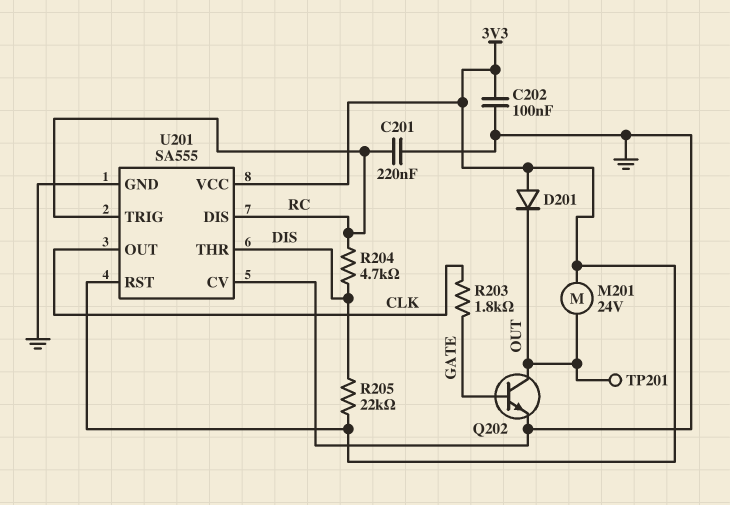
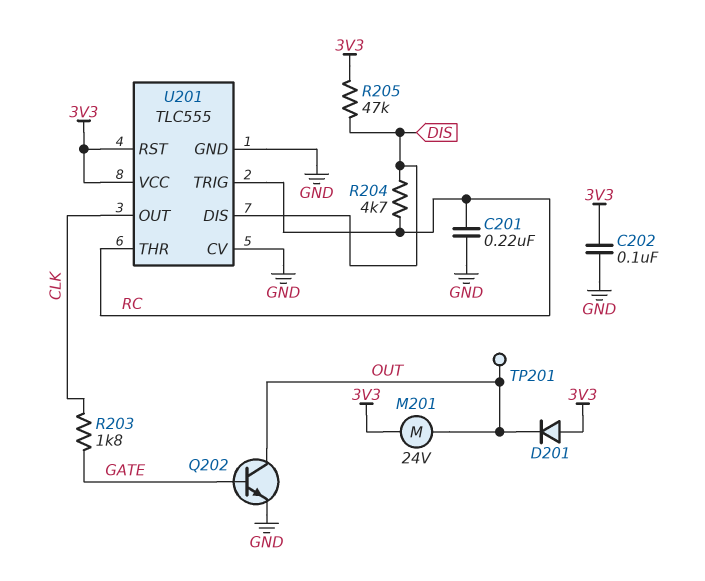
R205: 22k (3V3, DIS) -> 47k (3V3, DIS)
U201: SA555 -> TLC555
U201 pin DIS: RC -> DIS
U201 pin THR: DIS -> RC

